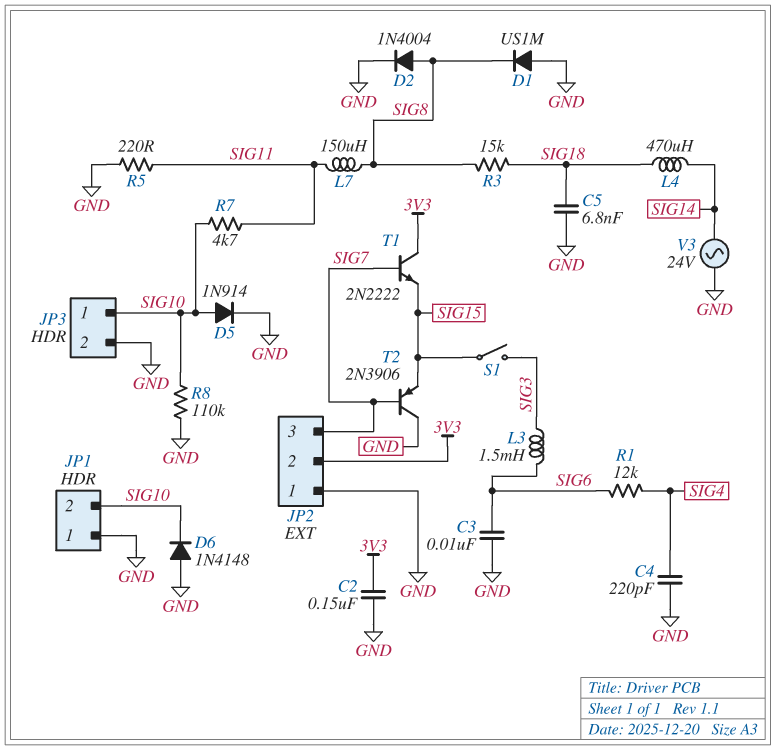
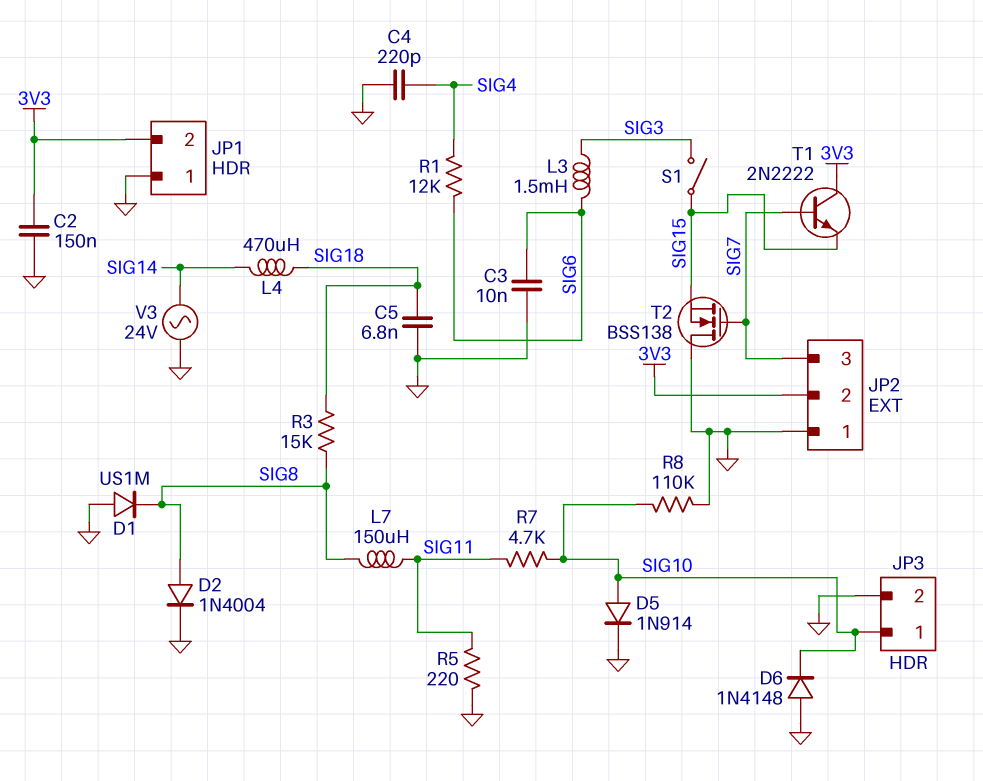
JP1 pin 2: SIG10 -> 3V3
T2: PNP 2N3906 (B SIG7, C GND, E SIG15) -> NMOS BSS138 (G SIG7, D GND, S SIG15)

